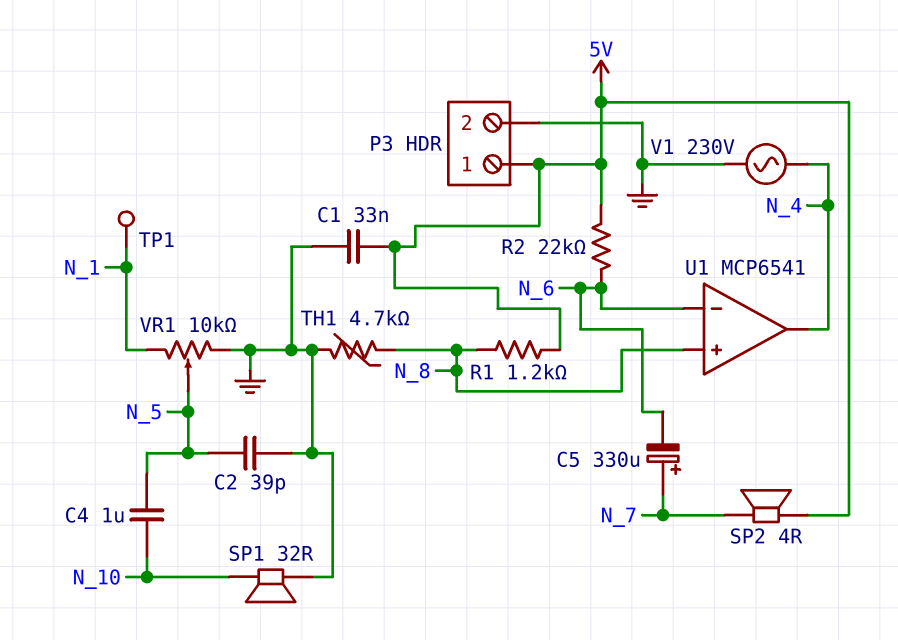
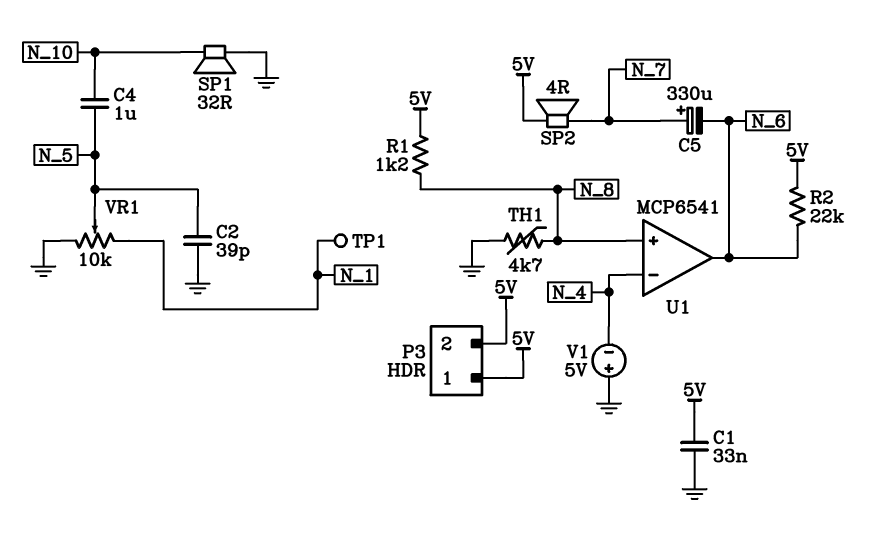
P3 pin 2: GND -> 5V
U1 pin in-: N_6 -> N_4
U1 pin out: N_4 -> N_6
V1: AC 230V (GND, N_4) -> 5V (plus GND, minus N_4)

